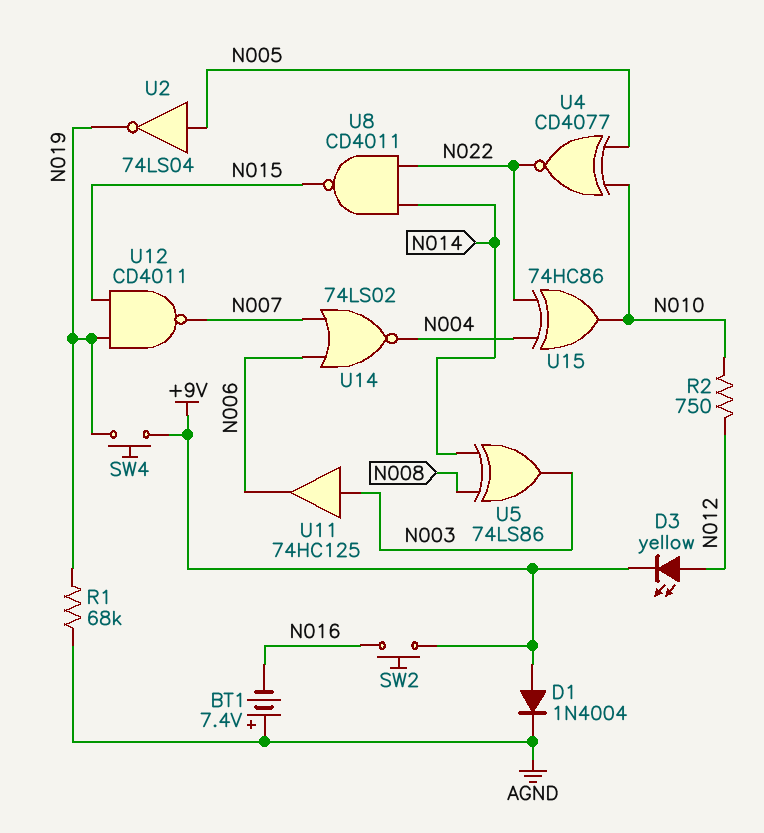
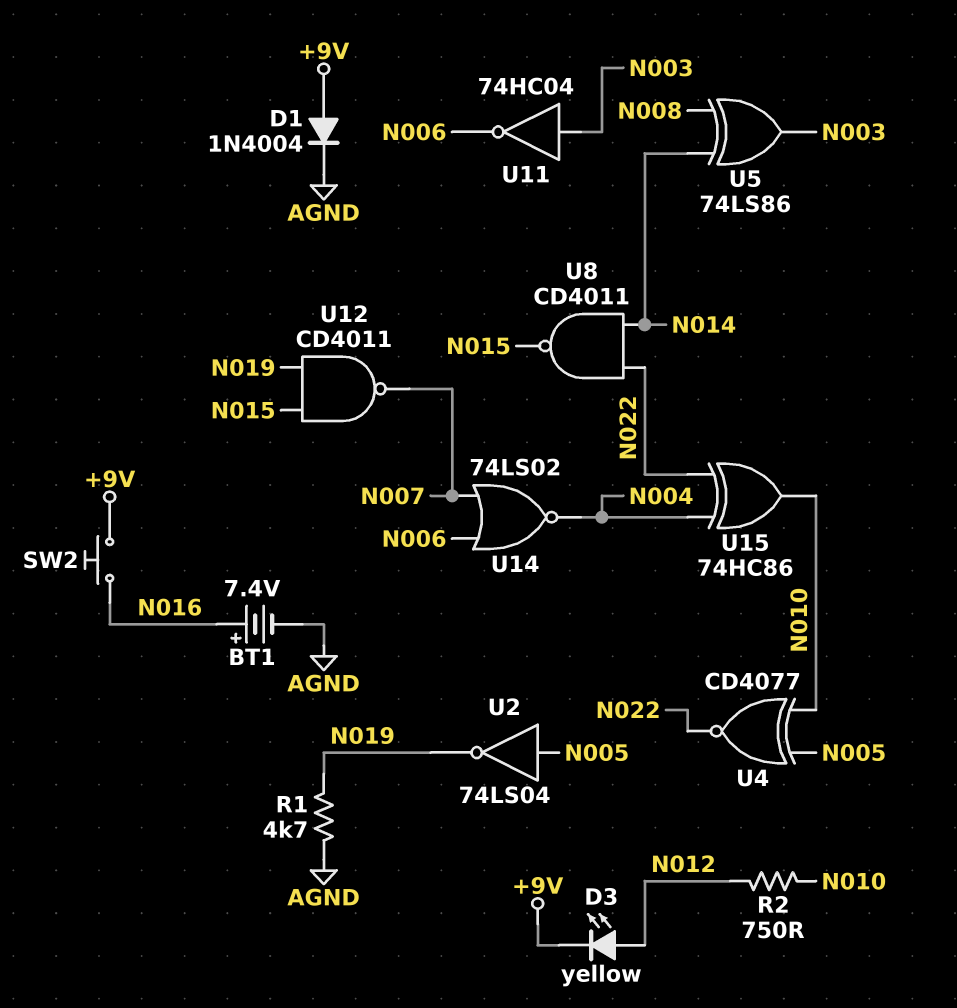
BT1: 7.4V (plus AGND, minus N016) -> 7.4V (plus N016, minus AGND)
R1: 68k (AGND, N019) -> 4.7k (AGND, N019)
SW4: button (+9V, N019) -> none
U11: buffer 74HC125 (in N003, out N006) -> NOT 74HC04 (in N003, out N006)

